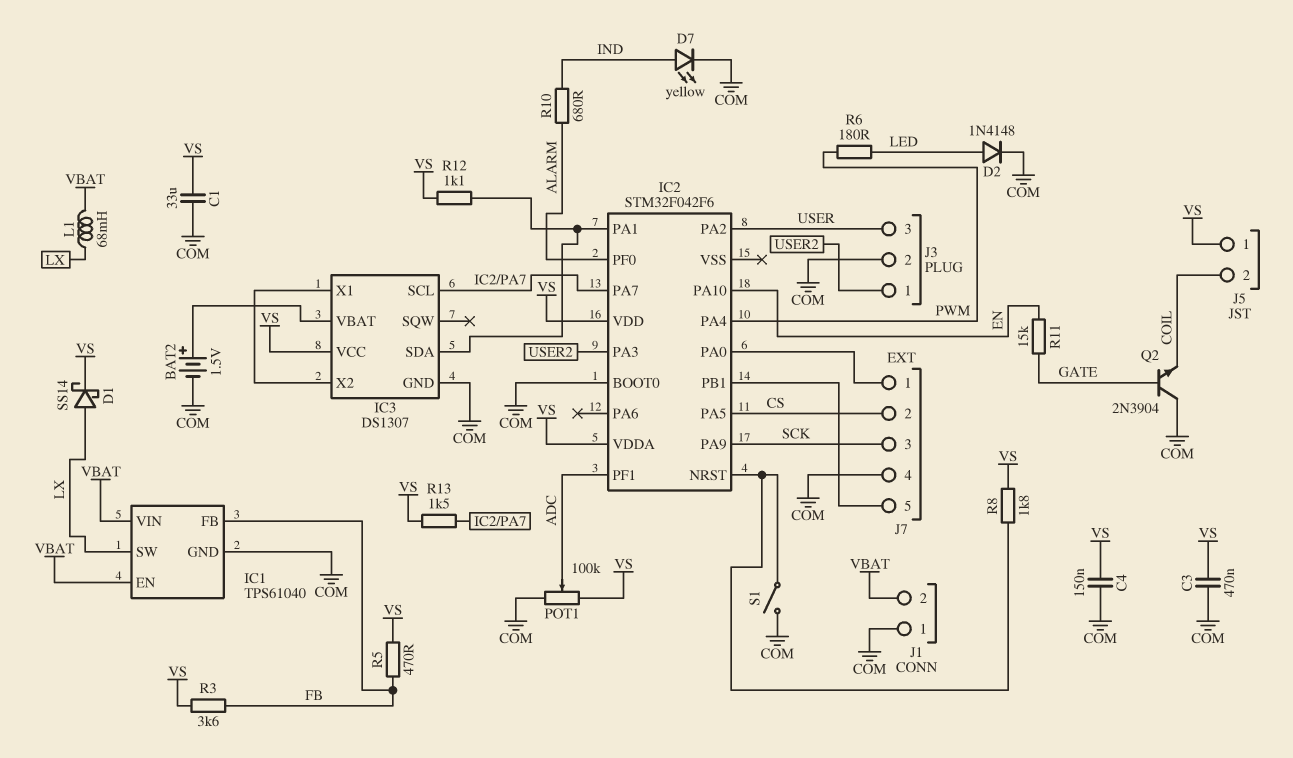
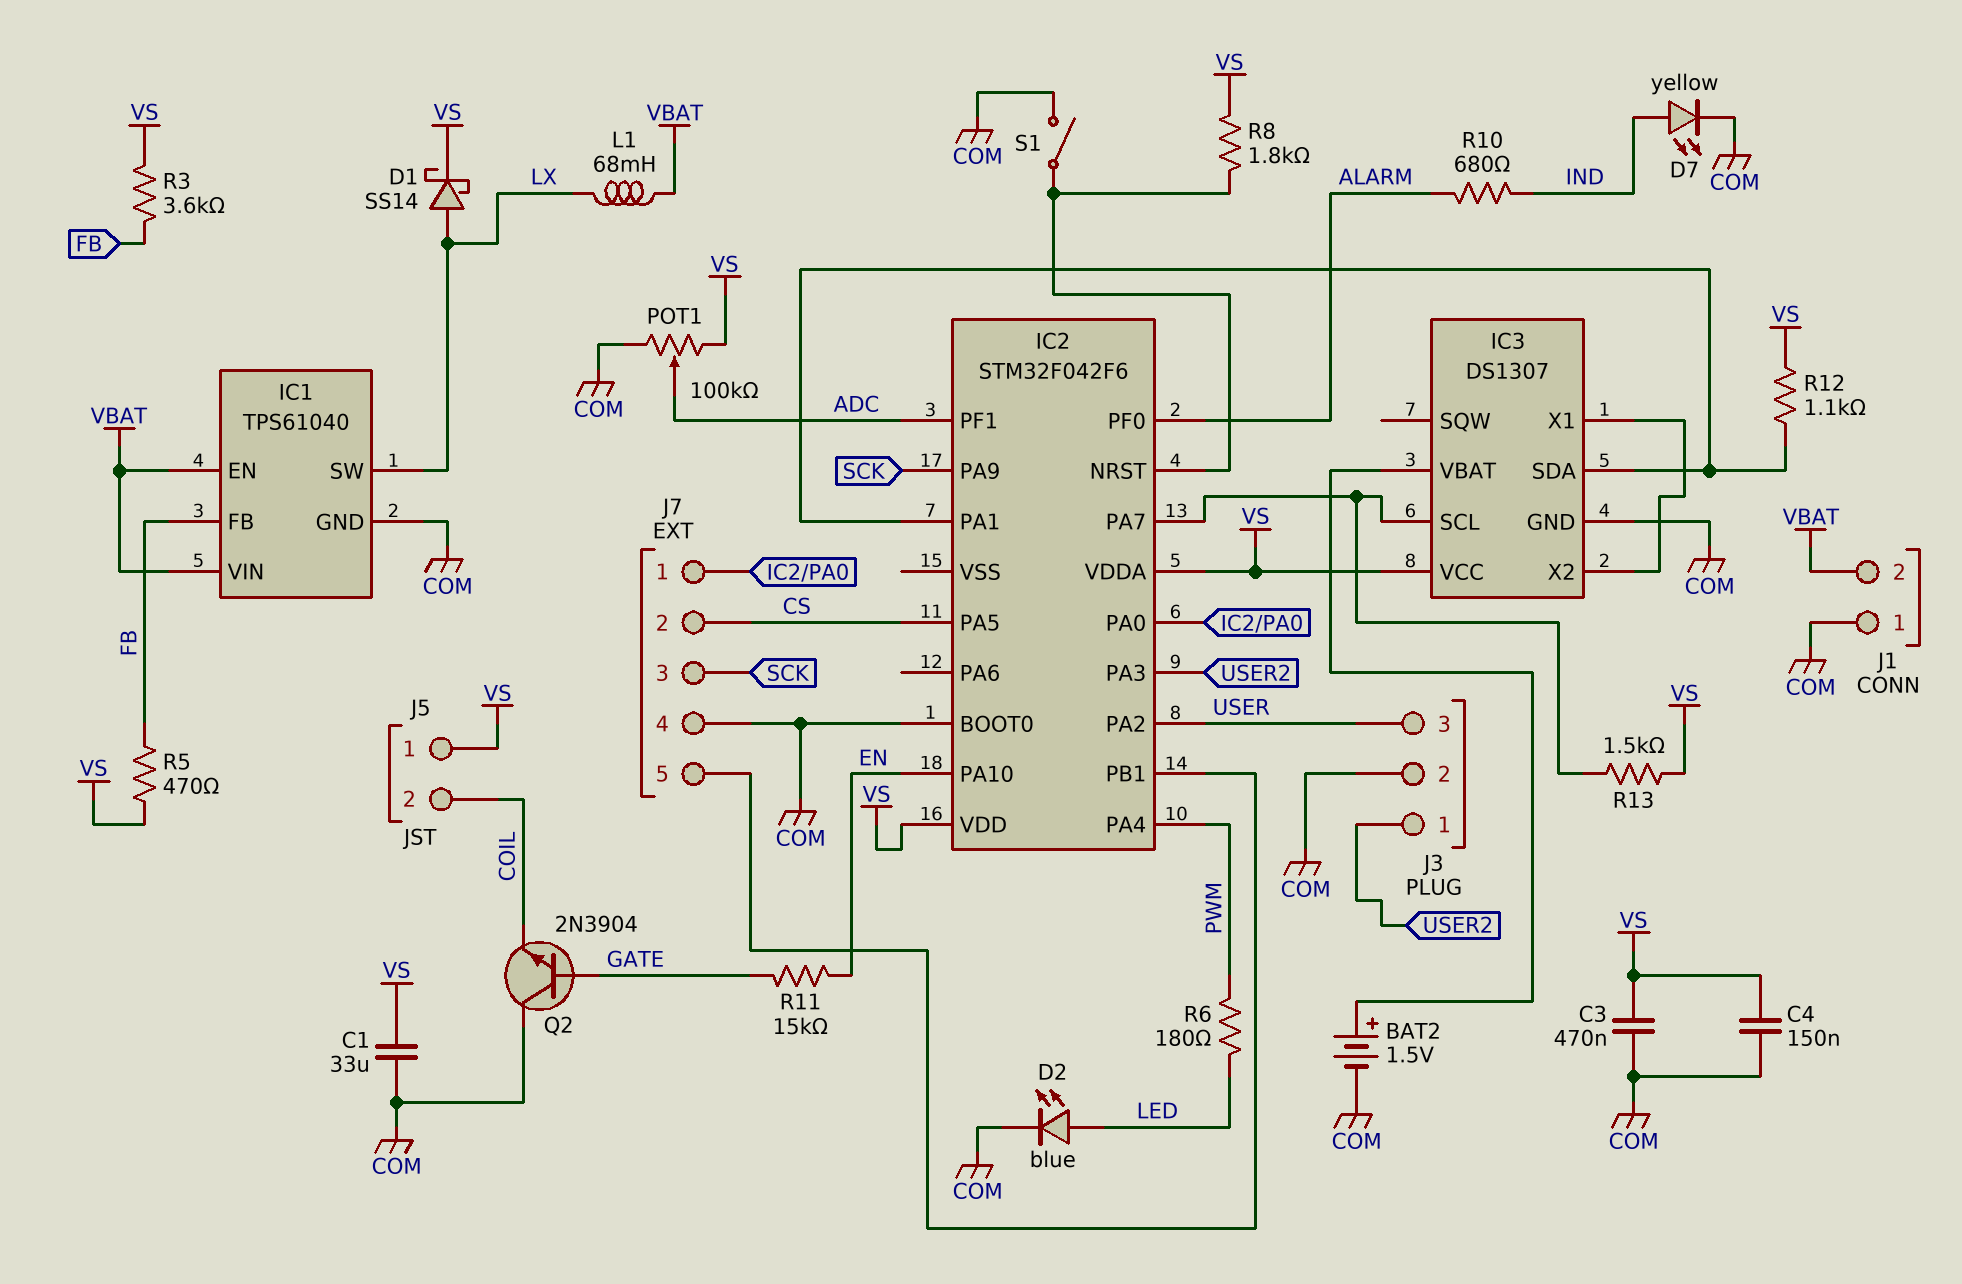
D2: diode 1N4148 (A LED, K COM) -> LED blue (A LED, K COM)

